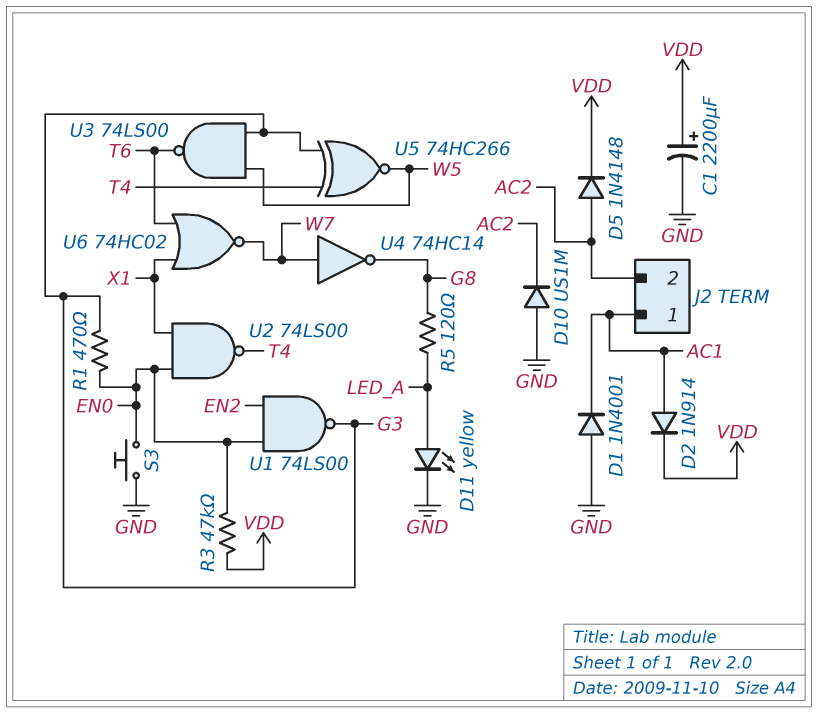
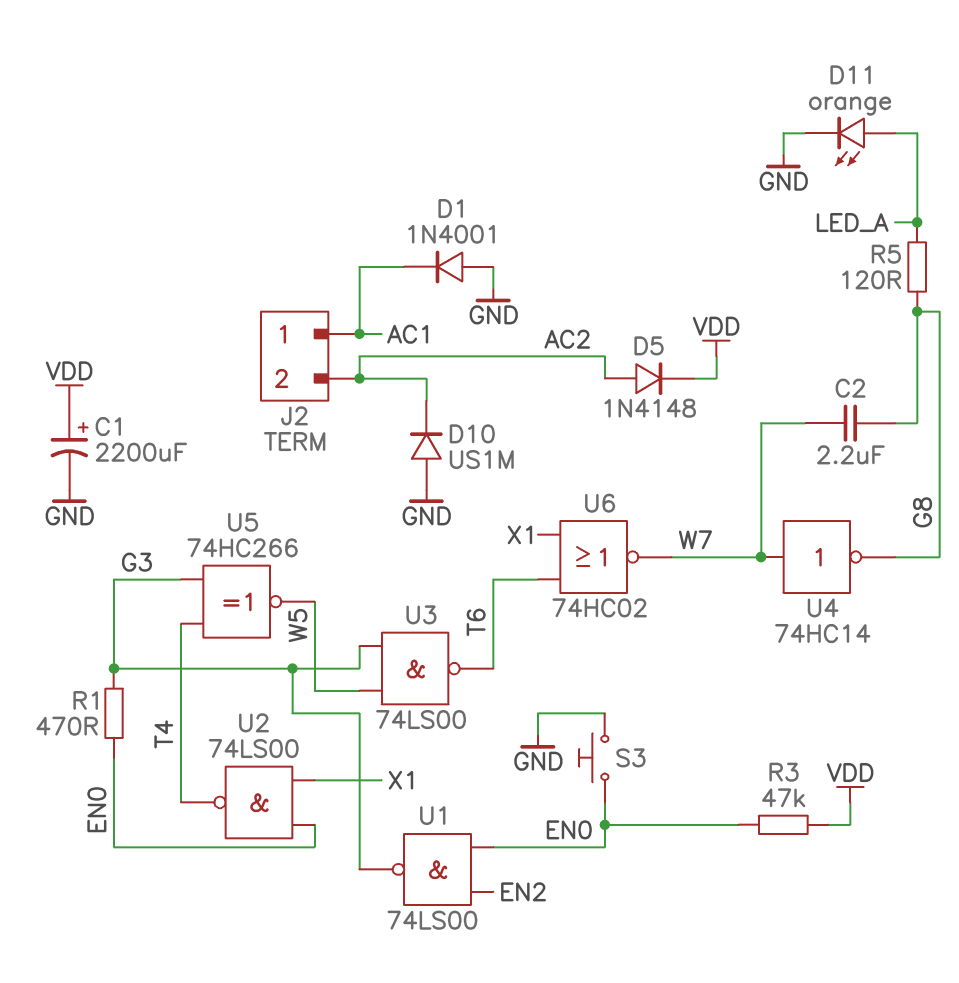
C2: none -> 2.2uF (G8, W7)
D2: diode 1N914 (A AC1, K VDD) -> none
D11: LED yellow (A LED_A, K GND) -> LED orange (A LED_A, K GND)

